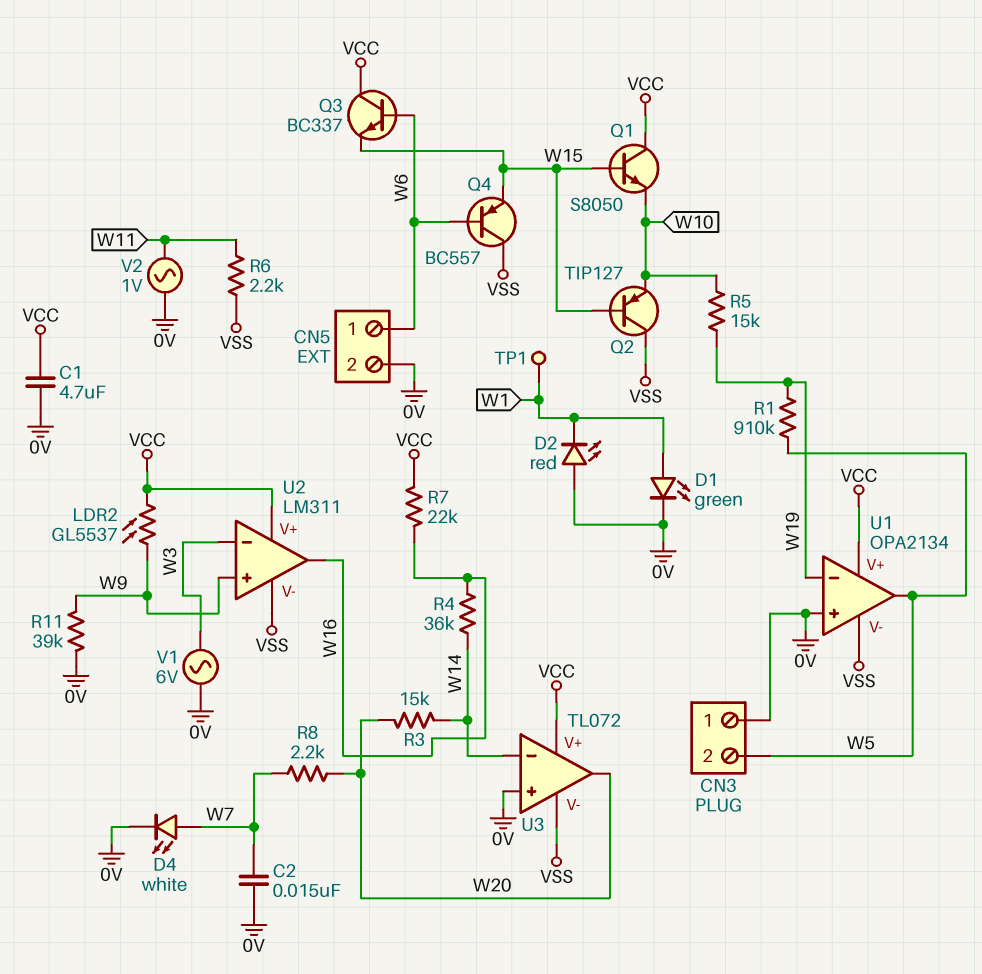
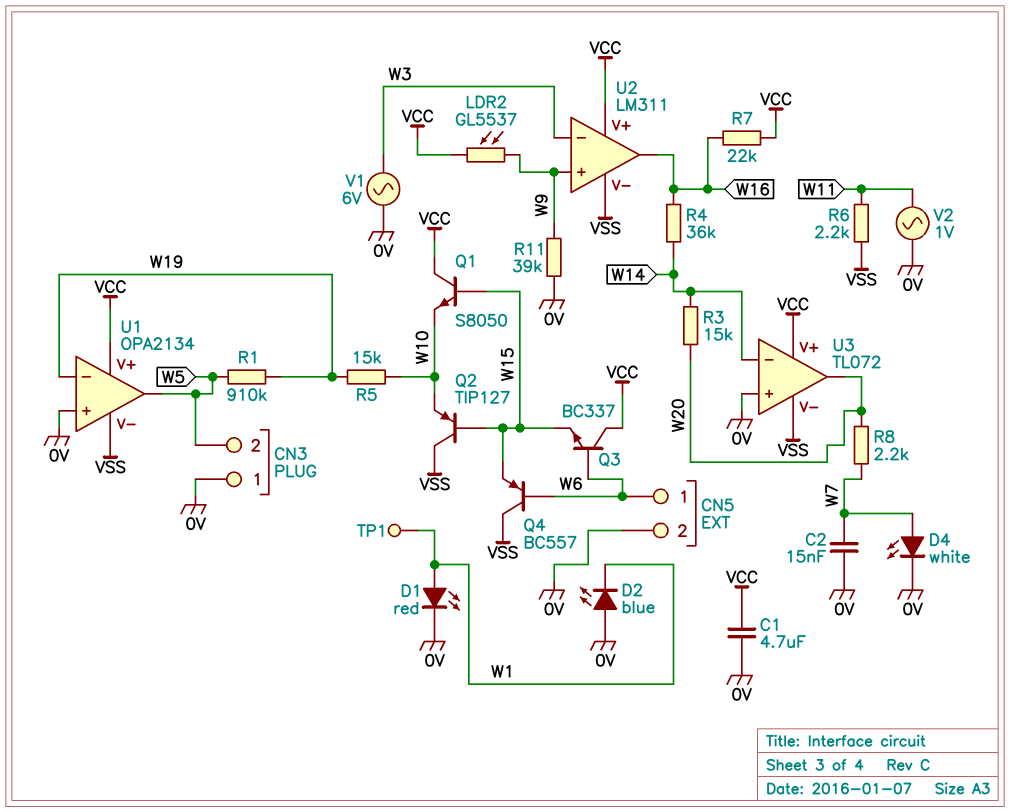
D1: LED green (A W1, K 0V) -> LED red (A W1, K 0V)
D2: LED red (A 0V, K W1) -> LED blue (A 0V, K W1)

